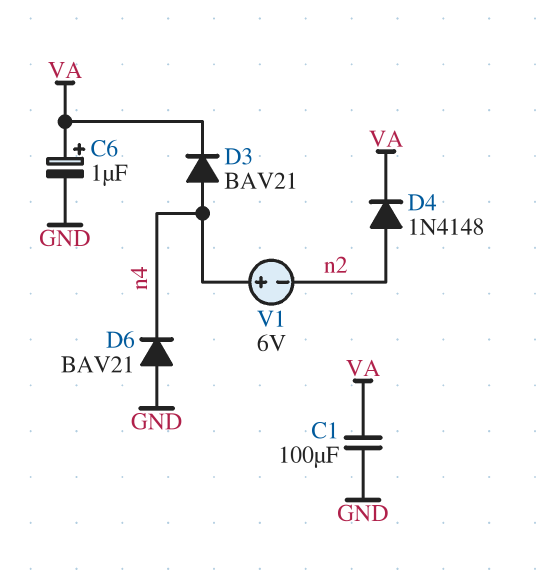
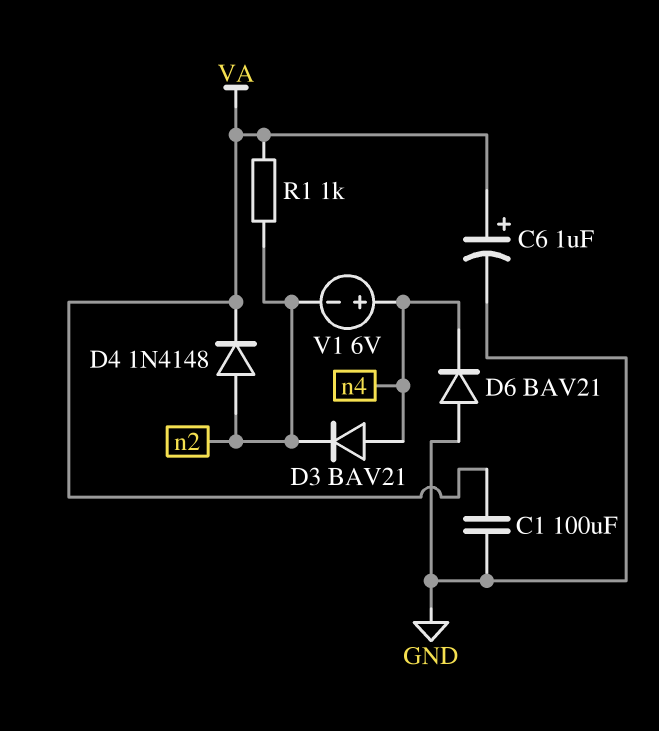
D3: diode BAV21 (A n4, K VA) -> diode BAV21 (A n4, K n2)
R1: none -> 1k (VA, n2)

